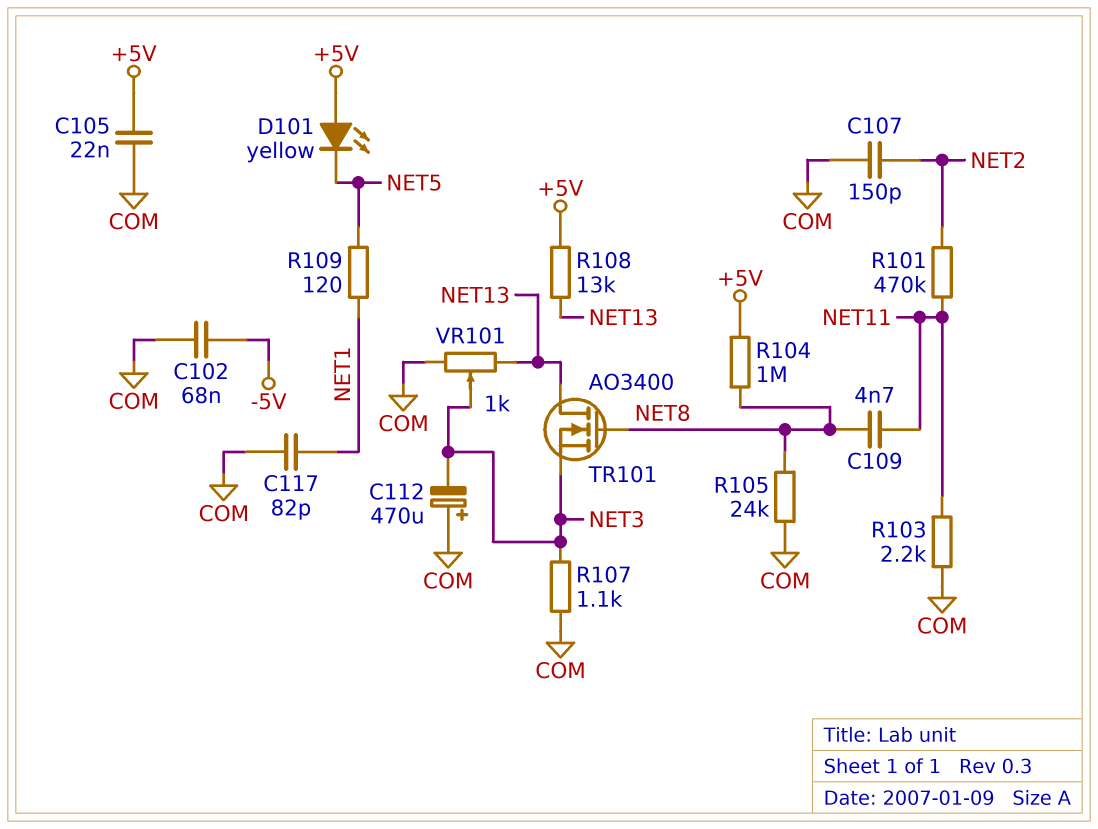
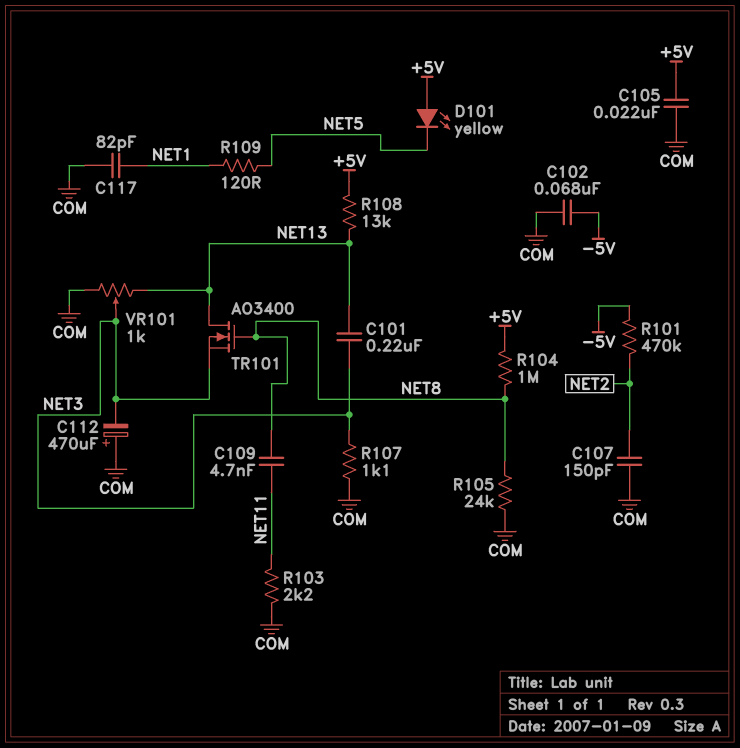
C101: none -> 220nF (NET3, NET13)
R101: 470k (NET2, NET11) -> 470k (-5V, NET2)

